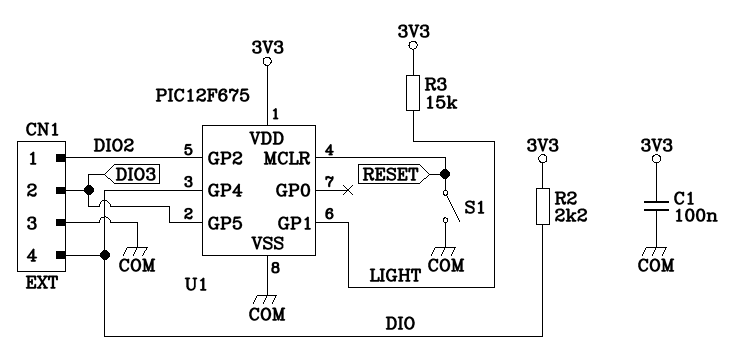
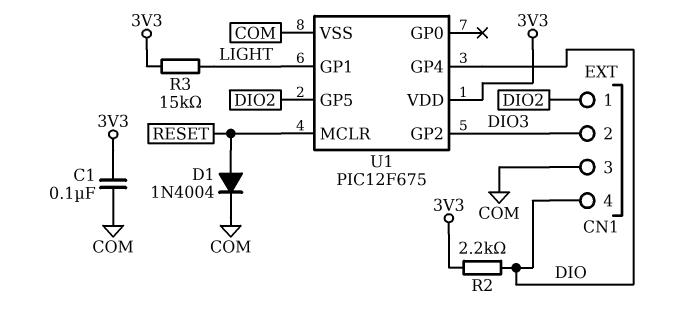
D1: none -> diode 1N4004 (A RESET, K COM)
S1: switch (COM, RESET) -> none
U1 pin GP2: DIO2 -> DIO3
U1 pin GP5: DIO3 -> DIO2

